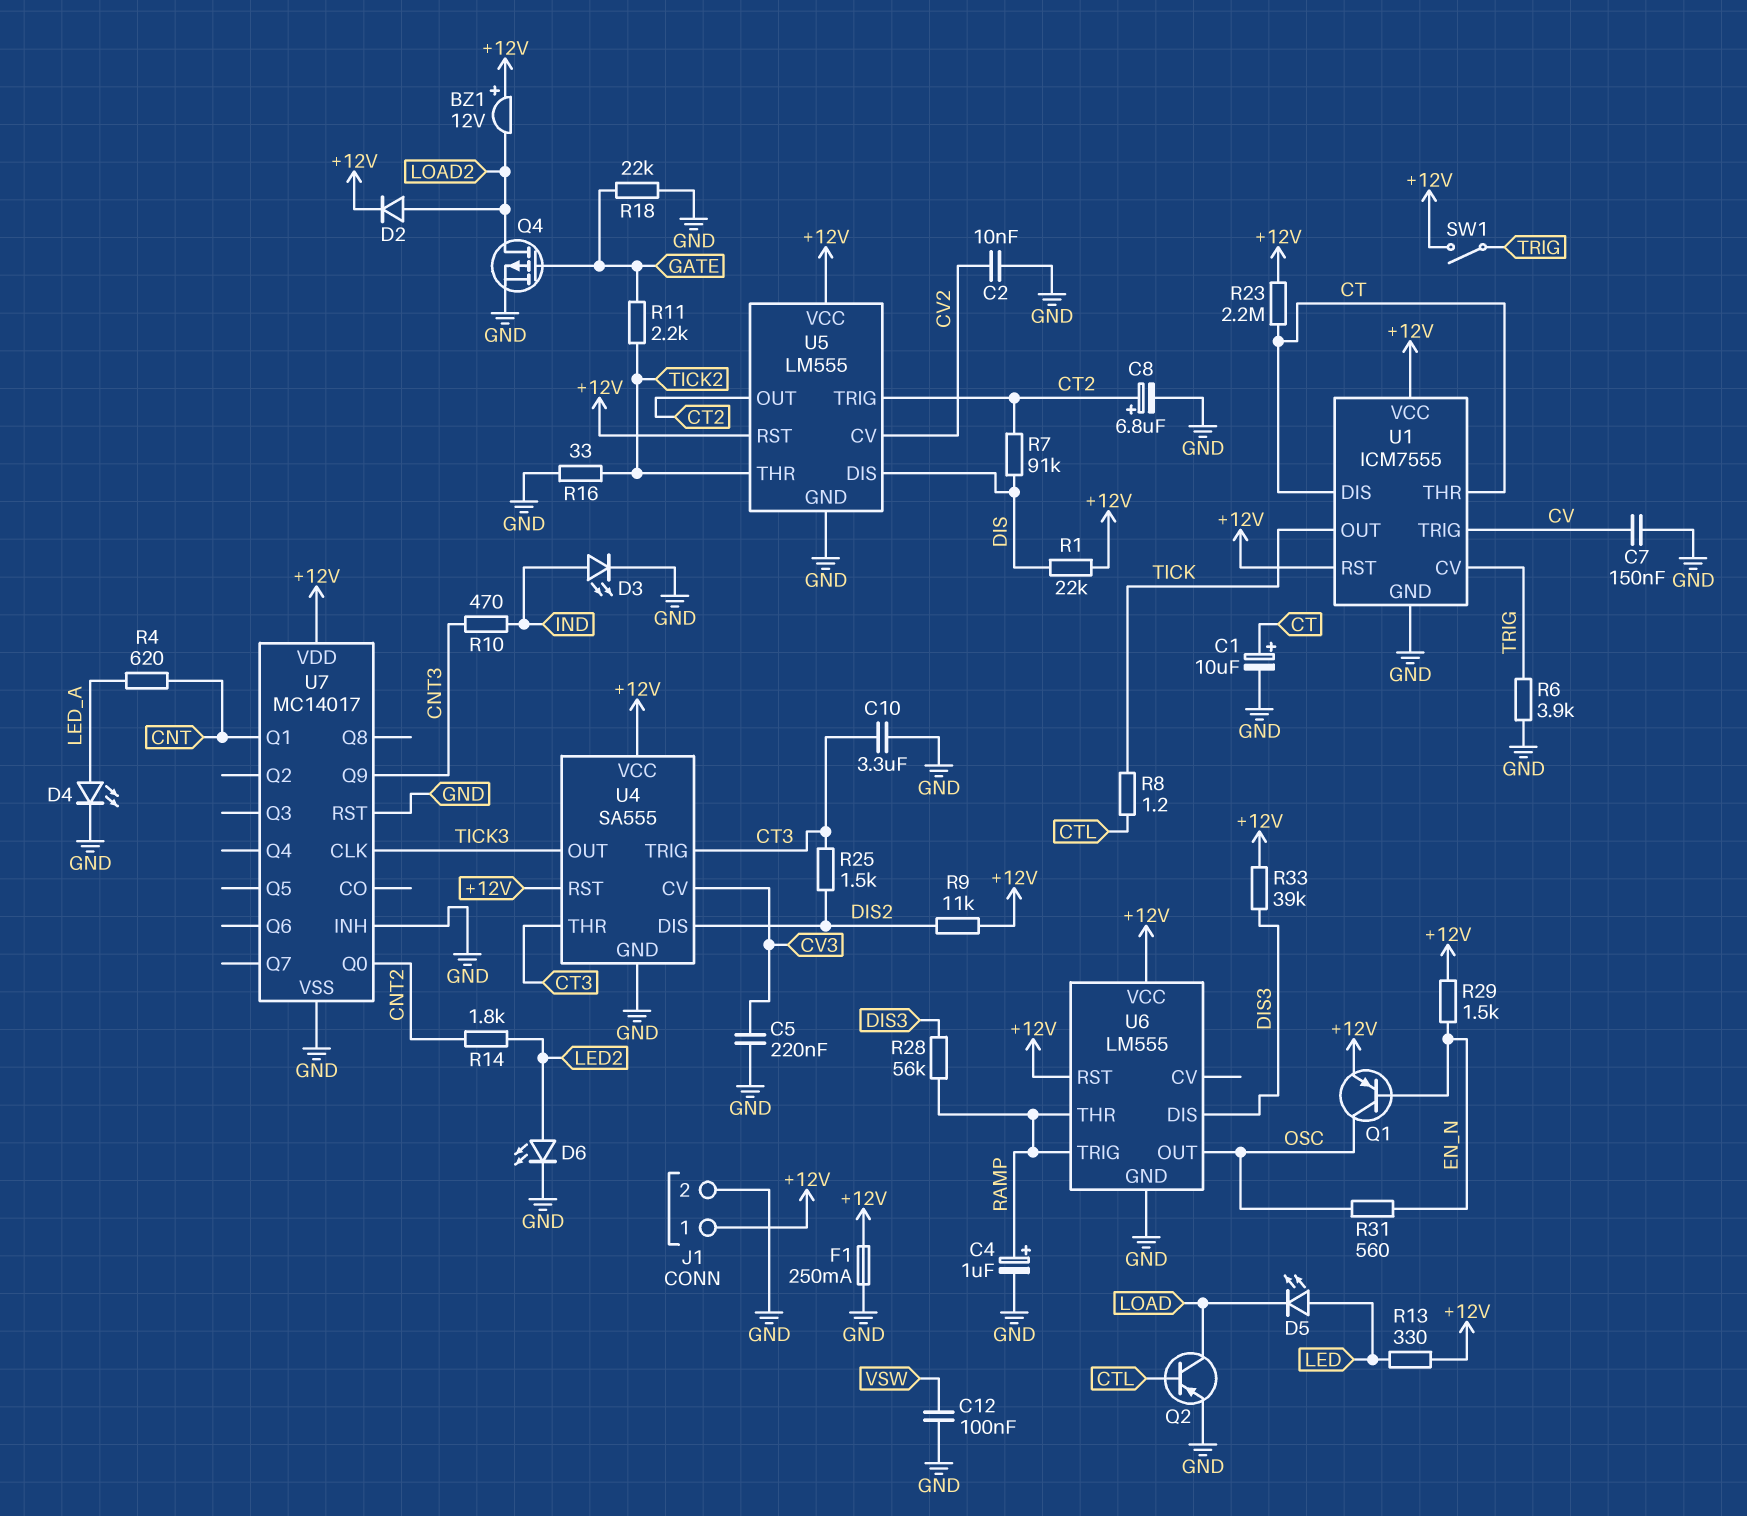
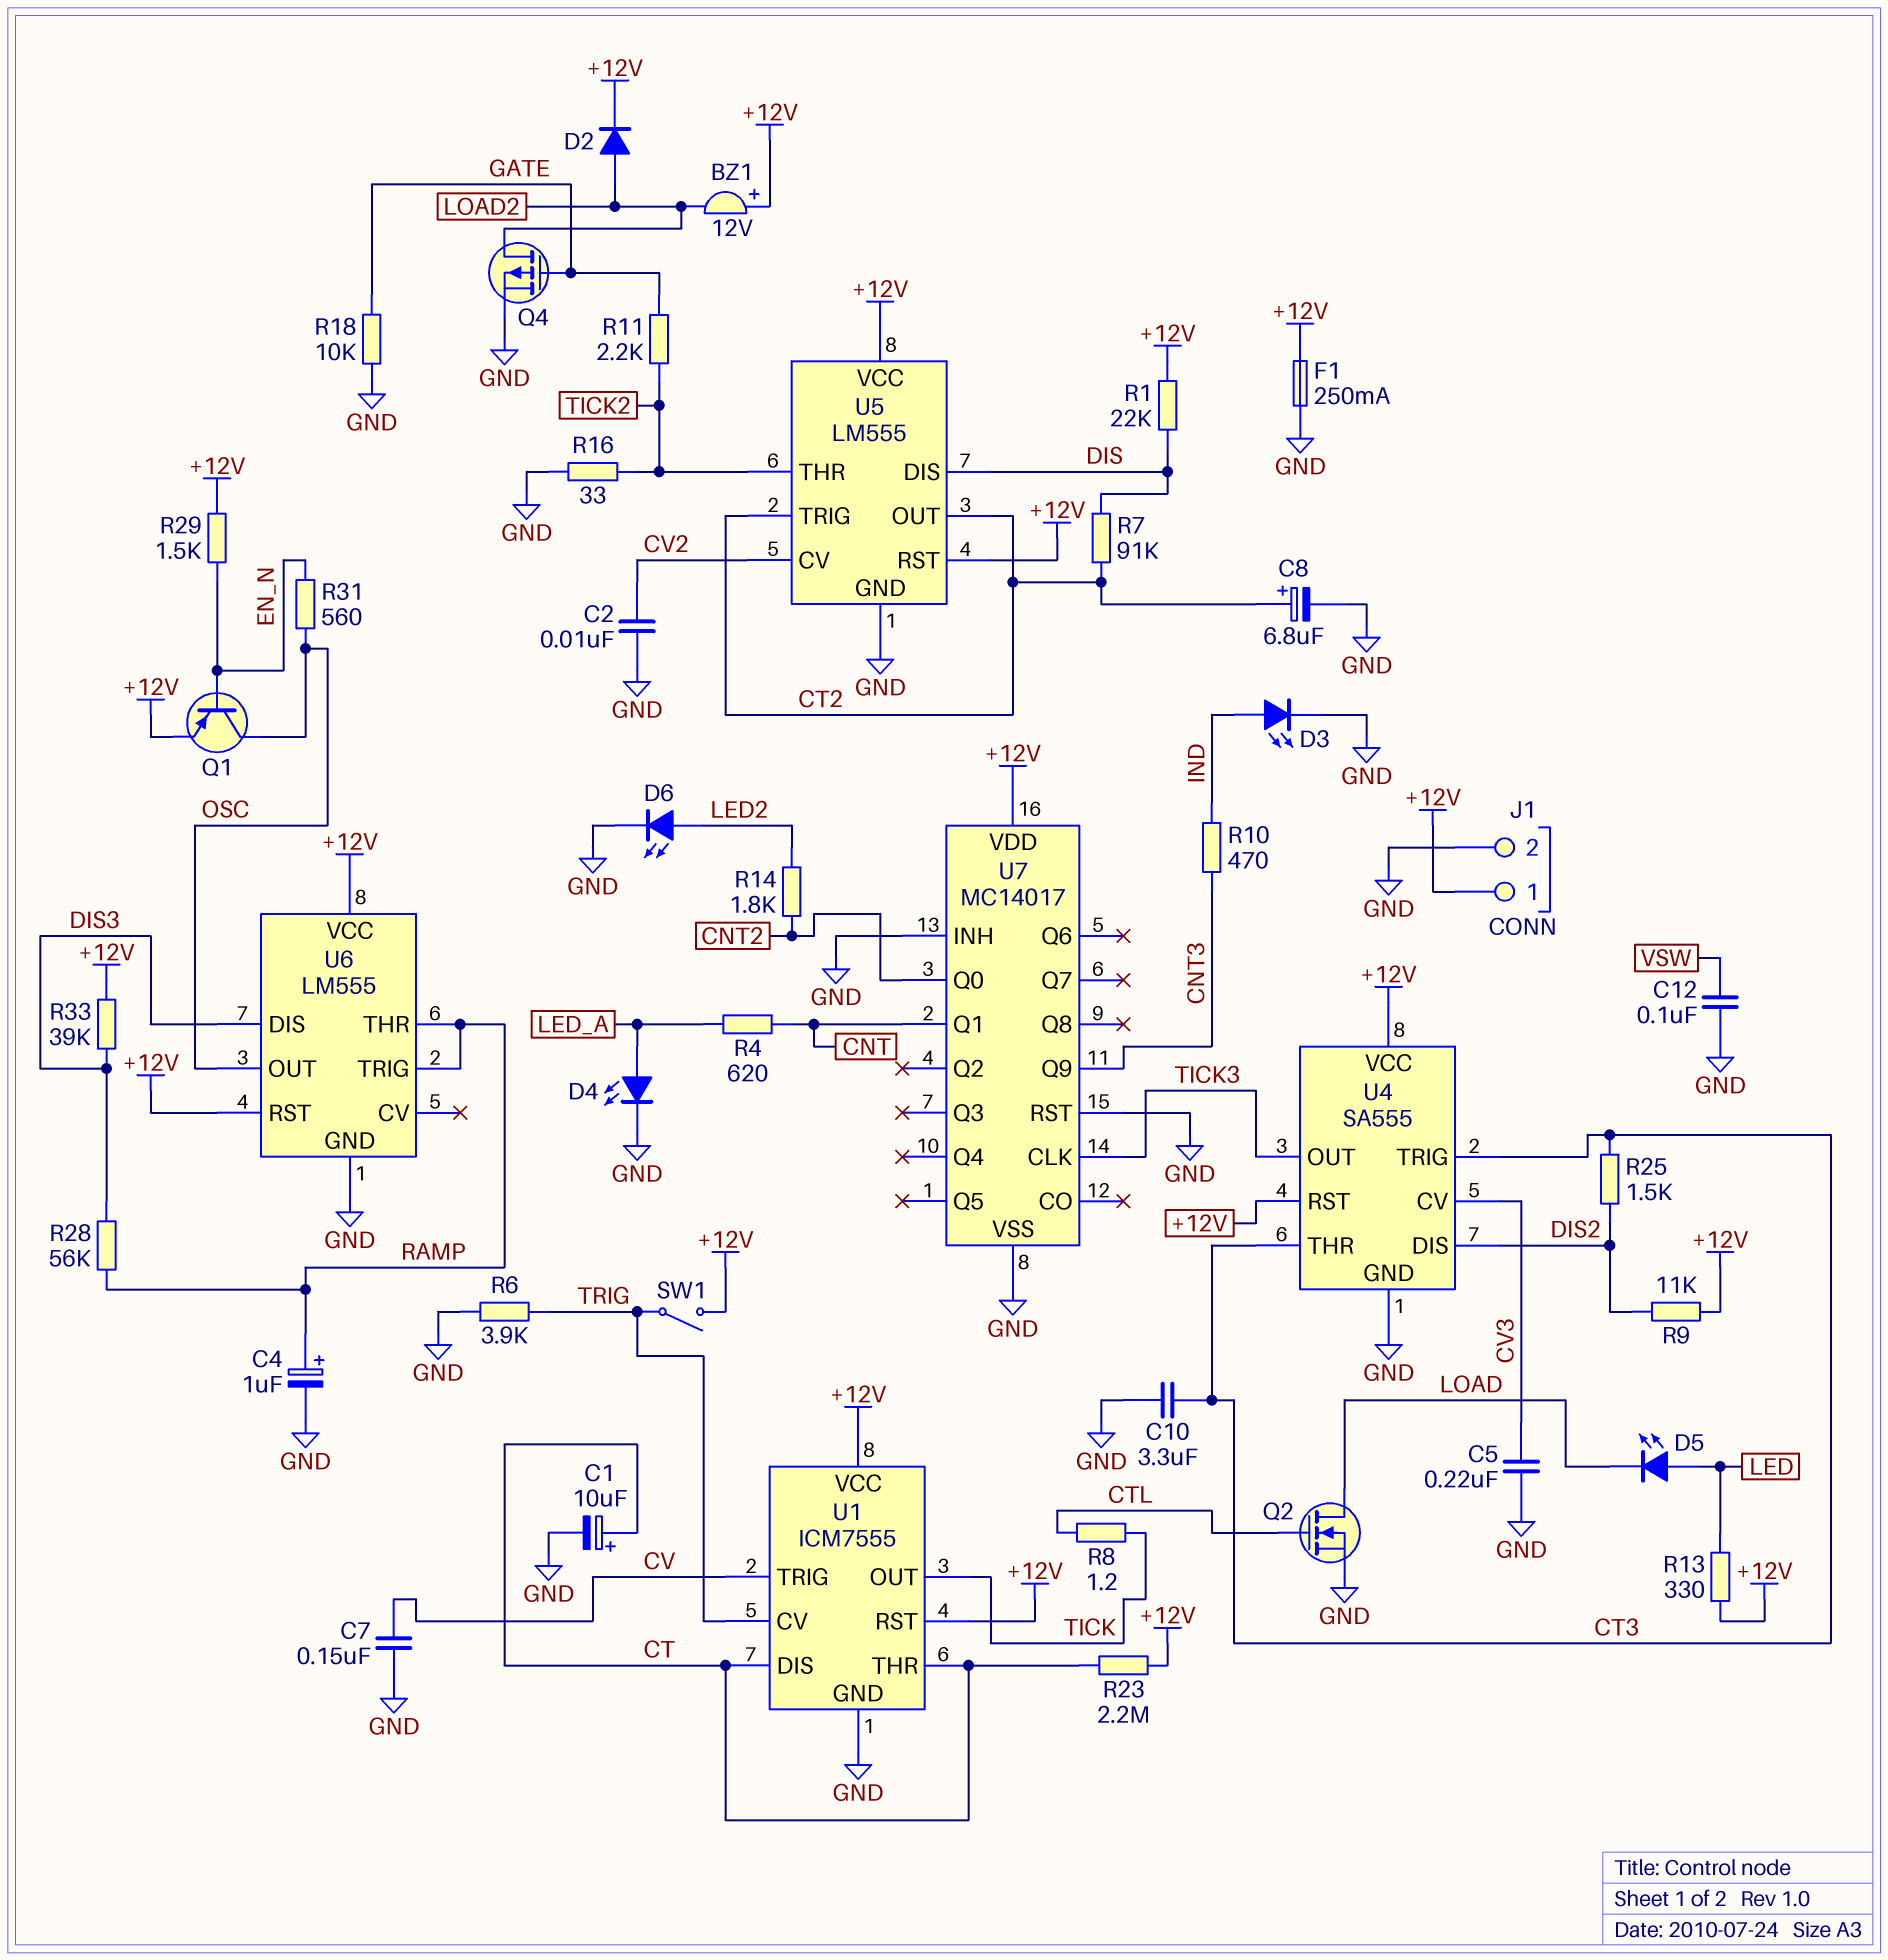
Q2: PNP (B CTL, C LOAD, E GND) -> NMOS (G CTL, D LOAD, S GND)
R18: 22k (GATE, GND) -> 10k (GATE, GND)

